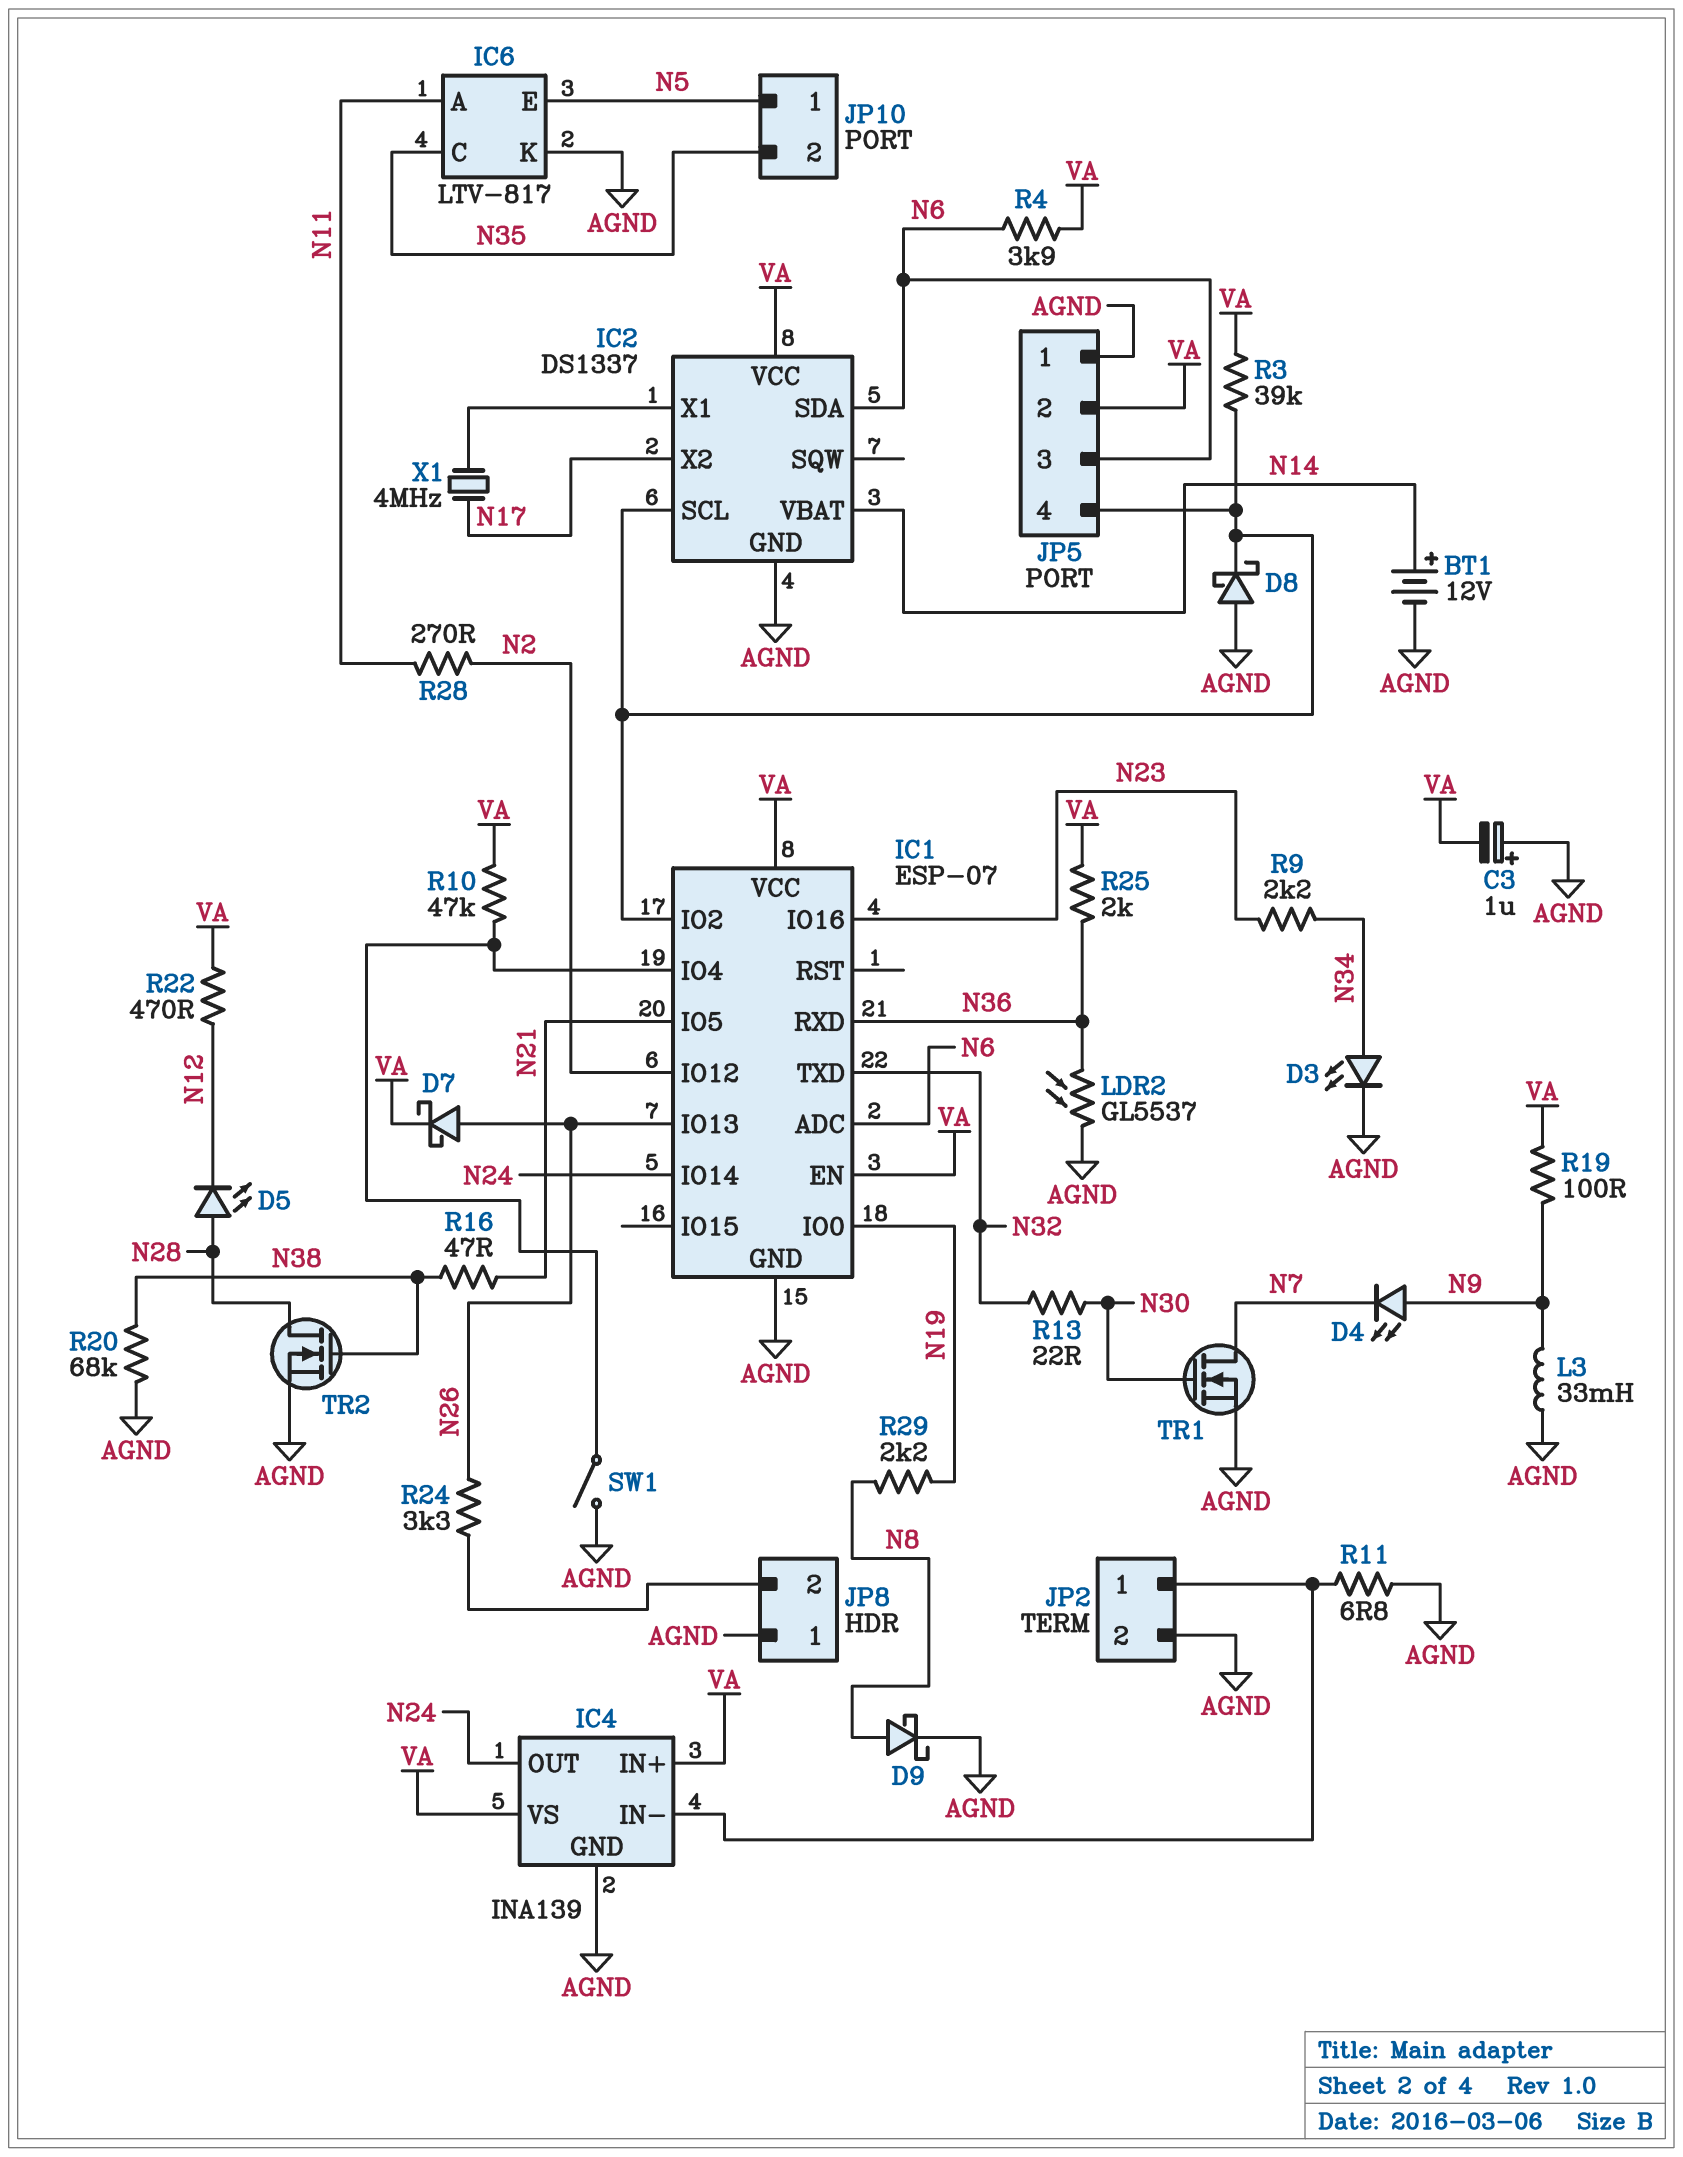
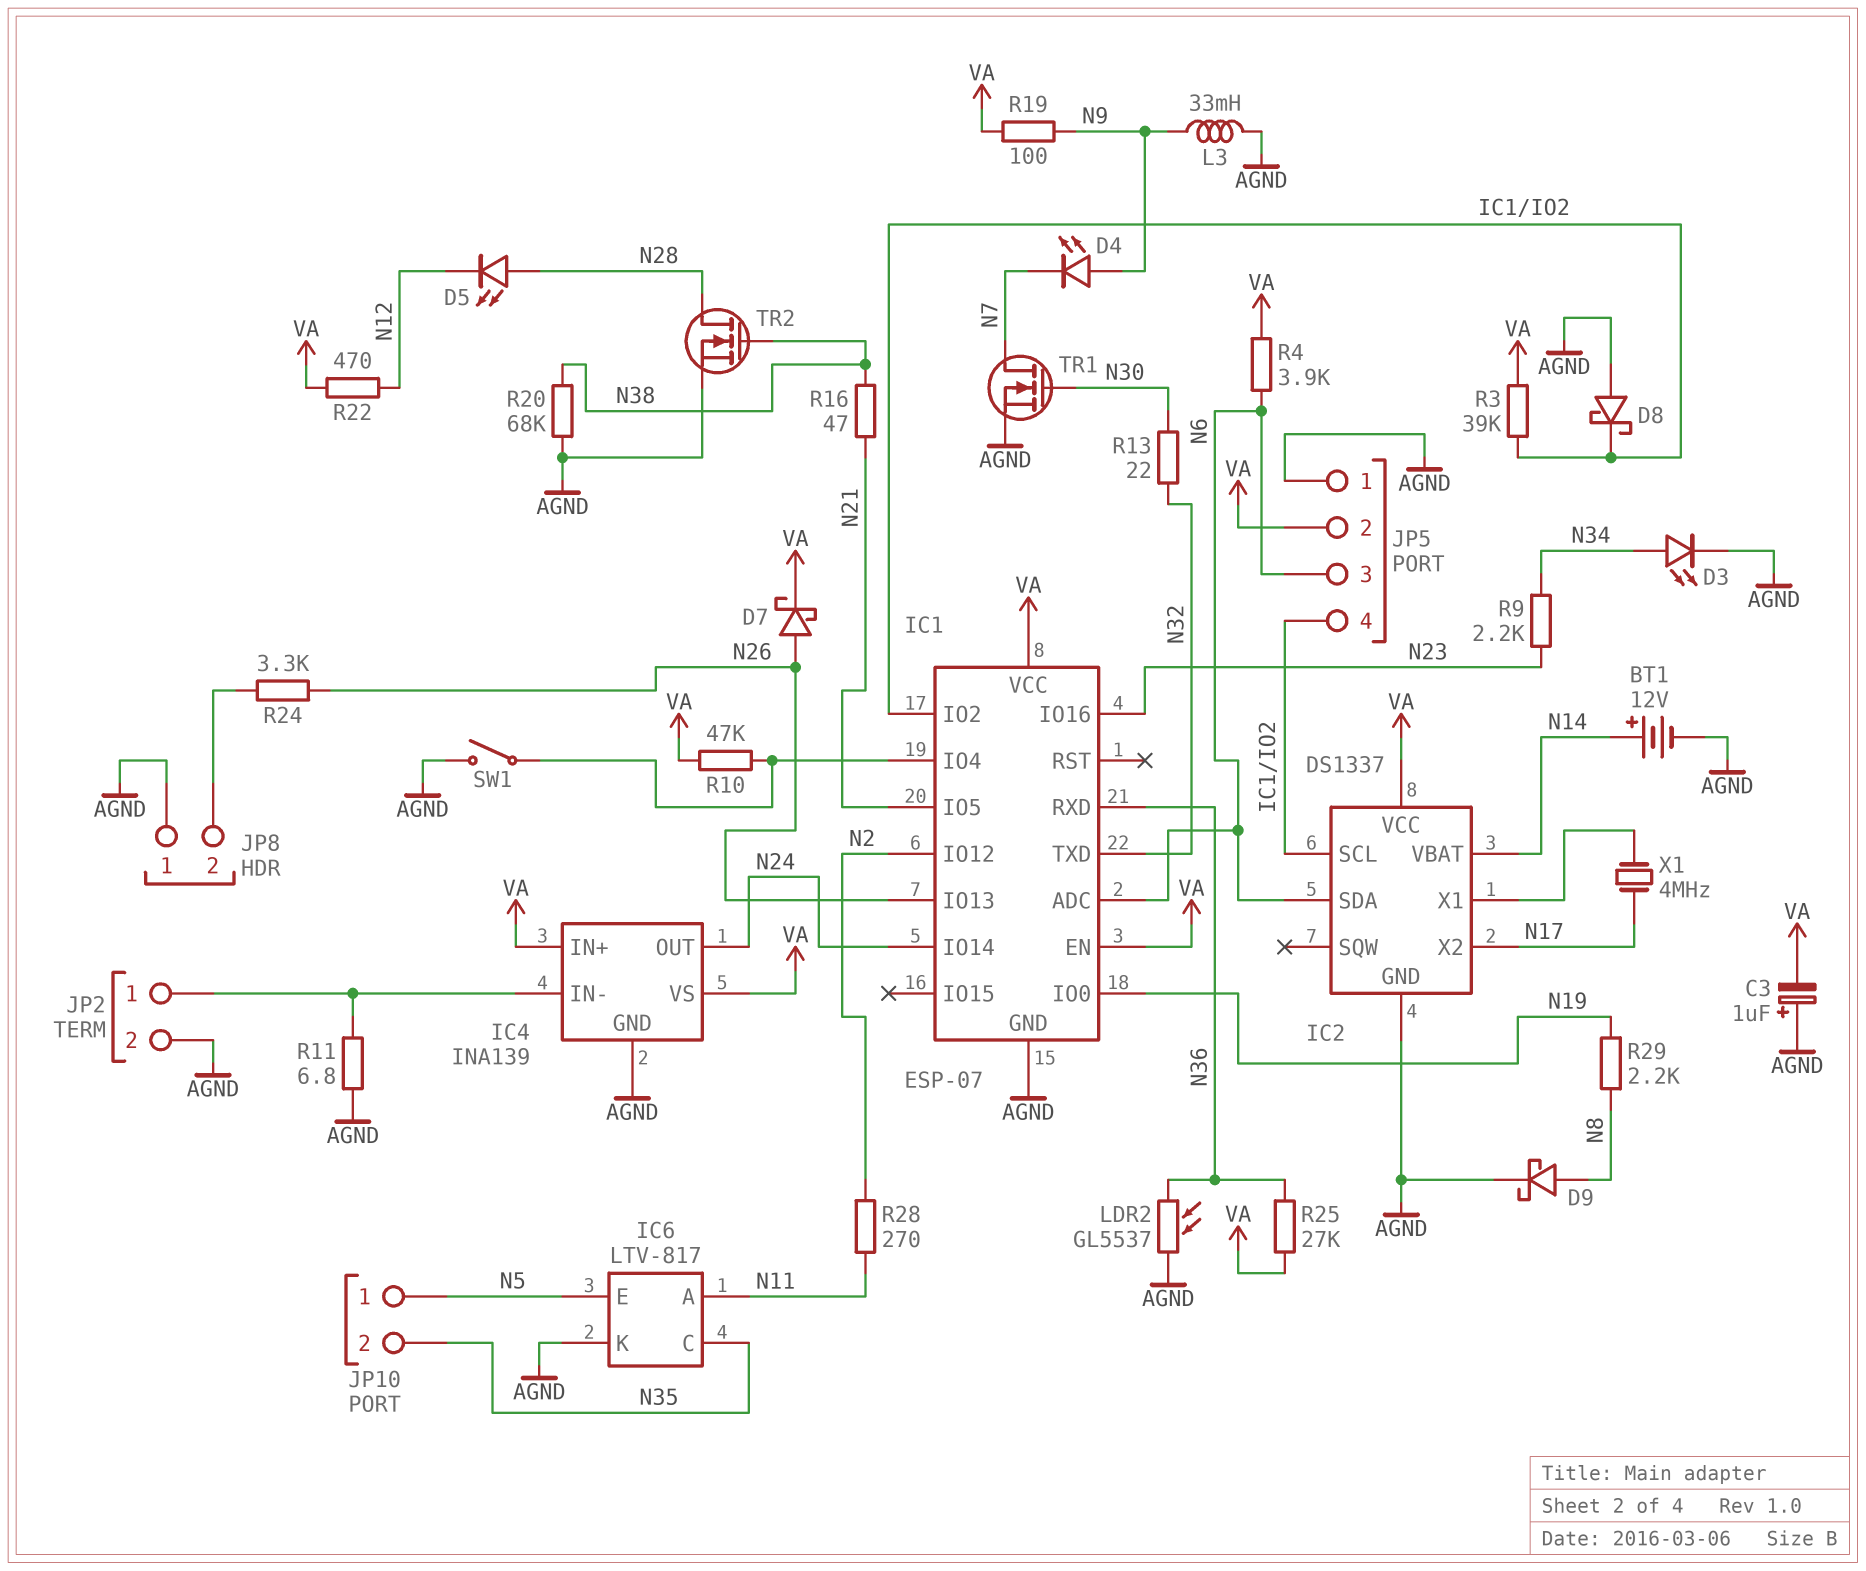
R25: 2k (N36, VA) -> 27k (N36, VA)

